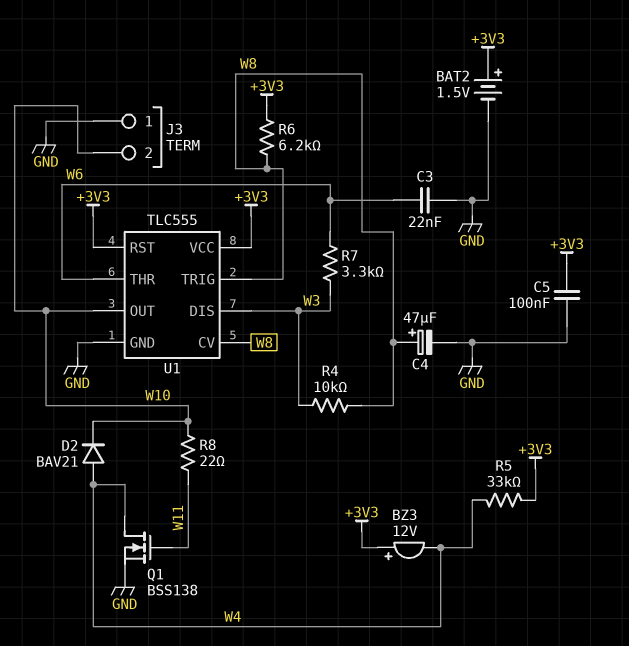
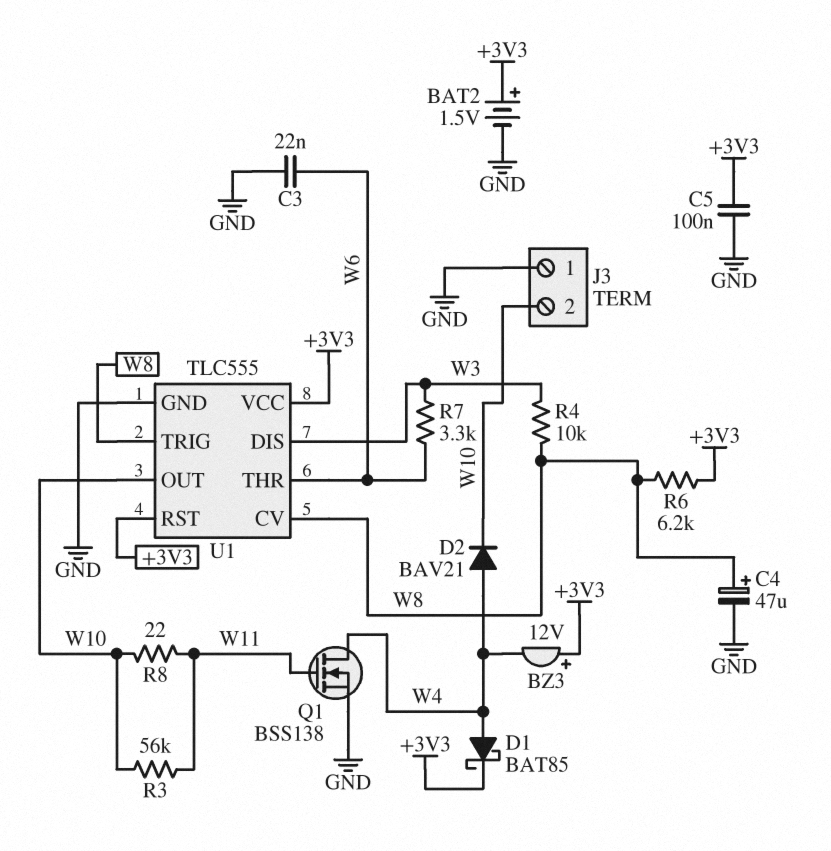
D1: none -> schottky BAT85 (A W4, K +3V3)
R3: none -> 56k (W10, W11)
R5: 33k (+3V3, W4) -> none

